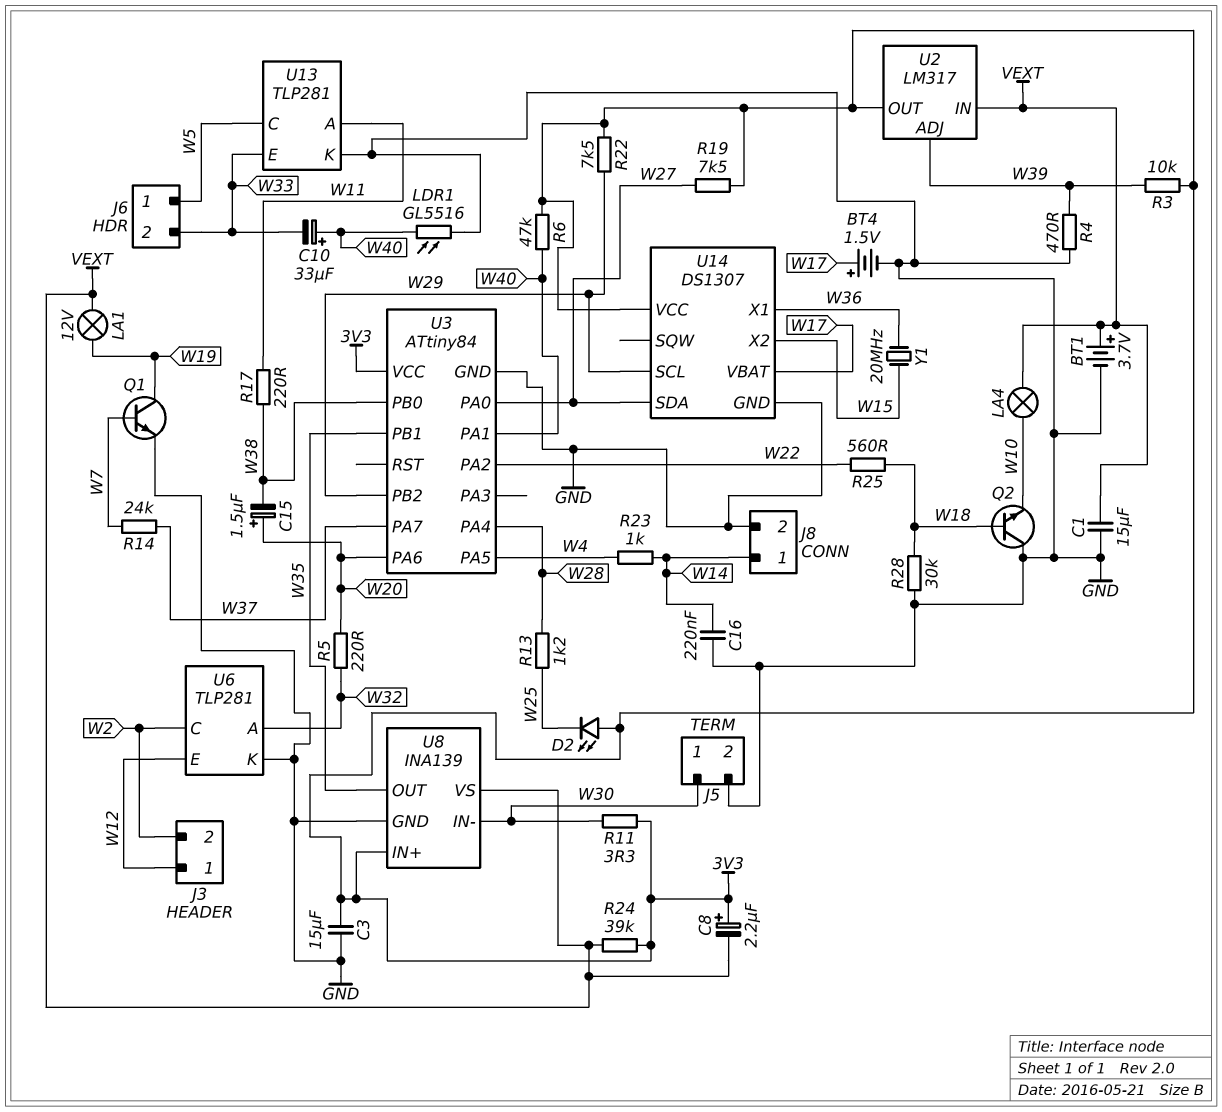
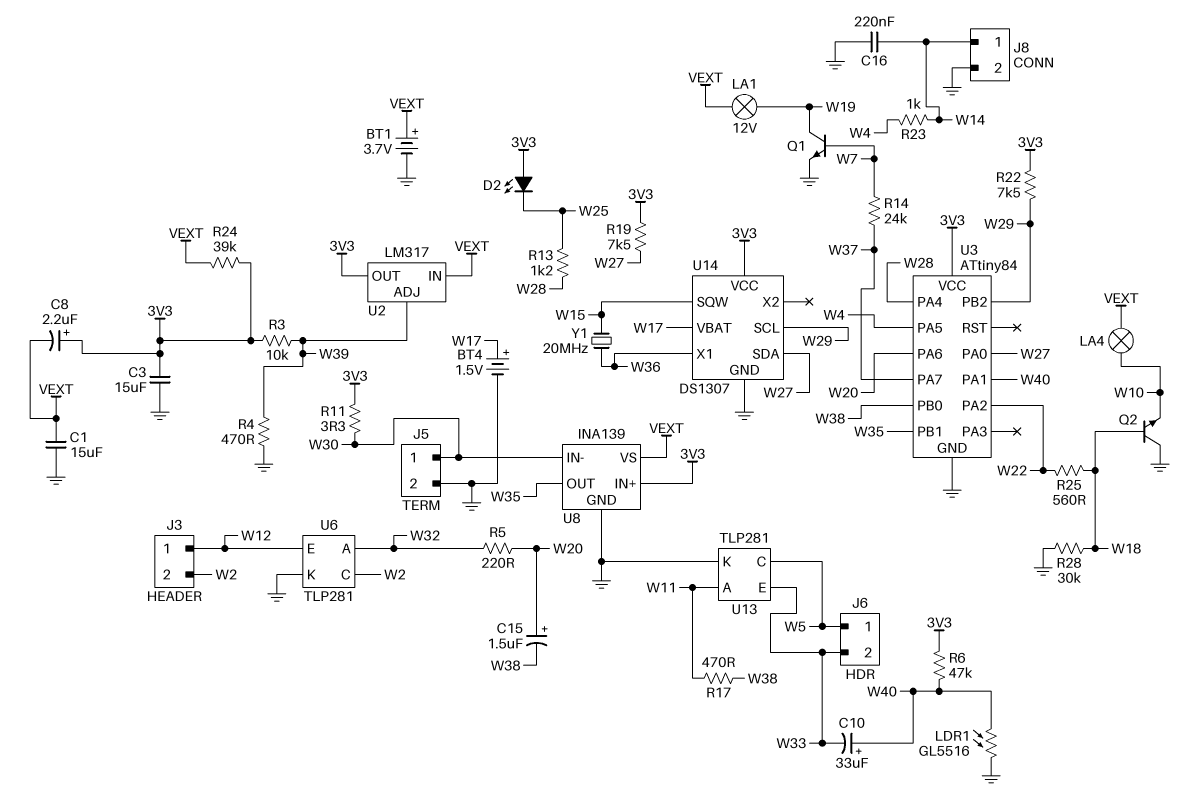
R17: 220 (W11, W38) -> 470 (W11, W38)
U14 pin SQW: none -> W15
U14 pin X2: W15 -> none

